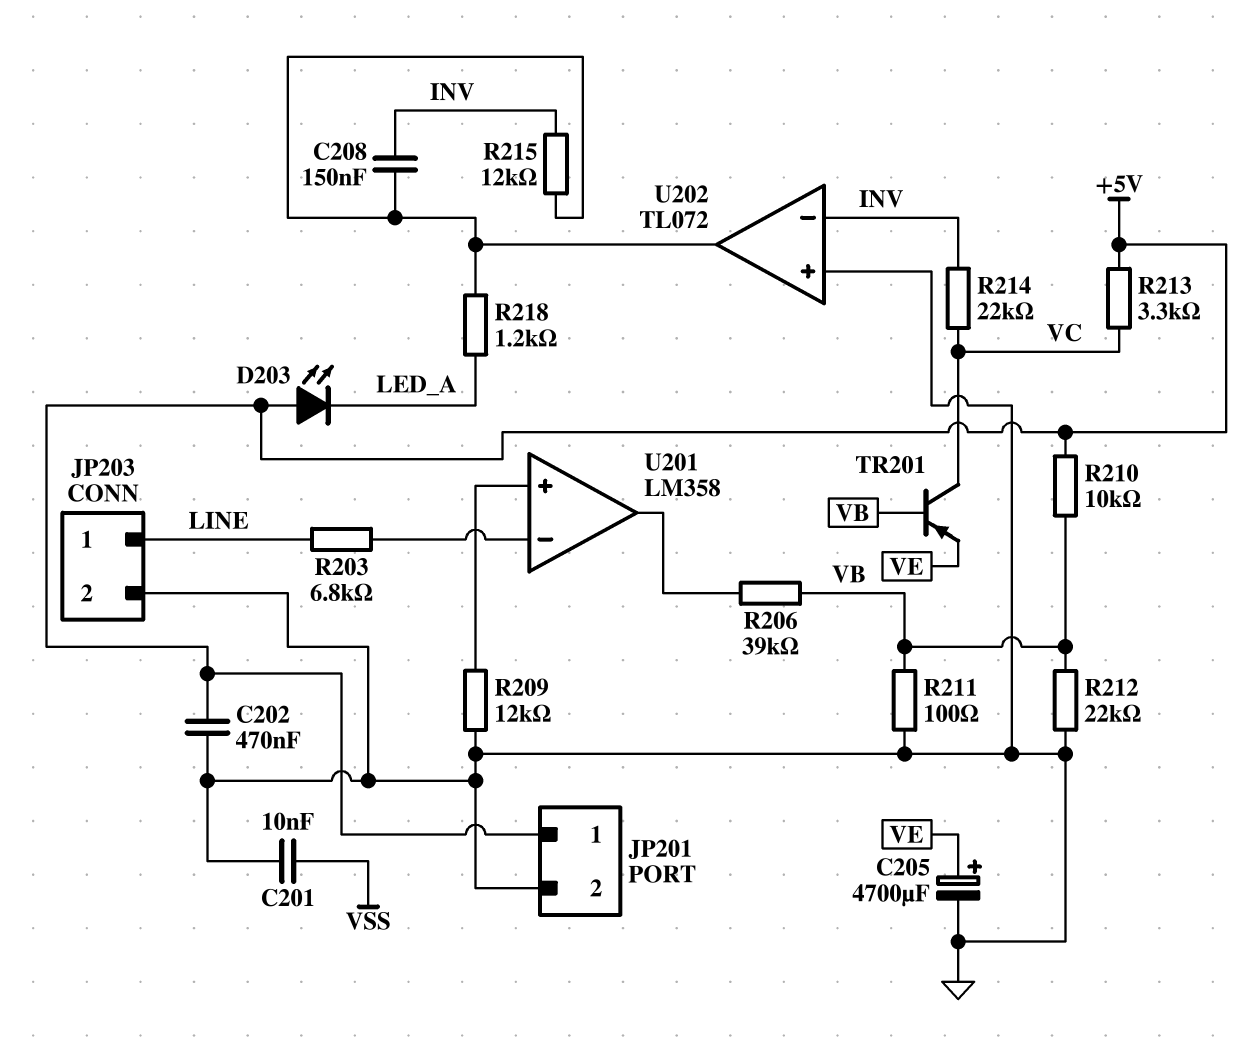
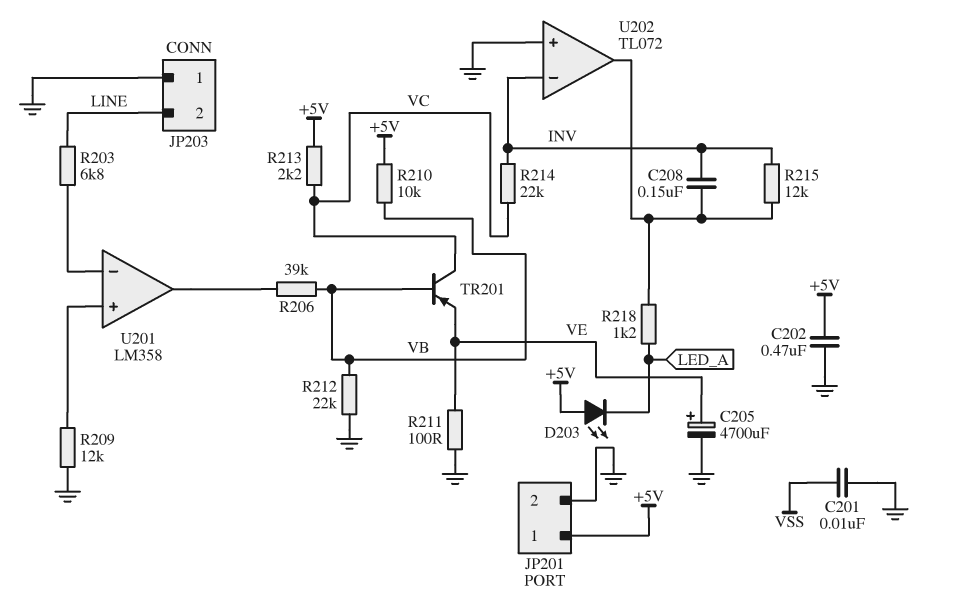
JP203 pin 1: LINE -> GND
JP203 pin 2: GND -> LINE
R211: 100 (GND, VB) -> 100 (GND, VE)
R213: 3.3k (+5V, VC) -> 2.2k (+5V, VC)

